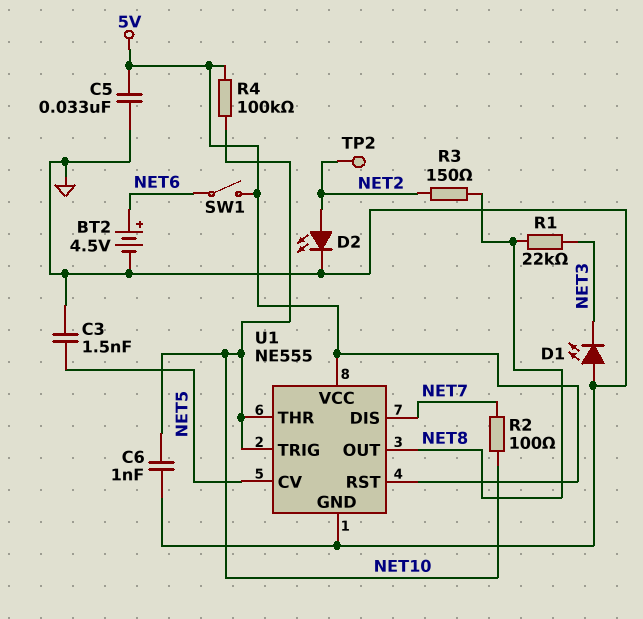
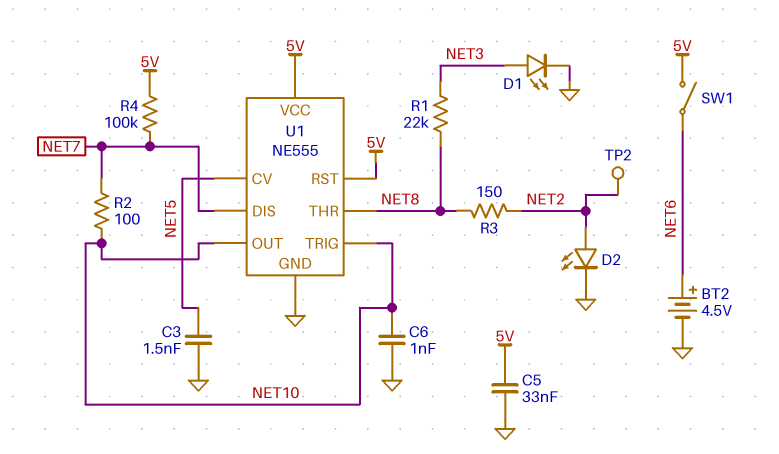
D1: LED (A GND, K NET3) -> LED (A NET3, K GND)
R4: 100k (5V, NET10) -> 100k (5V, NET7)
U1 pin OUT: NET8 -> NET10
U1 pin THR: NET10 -> NET8

